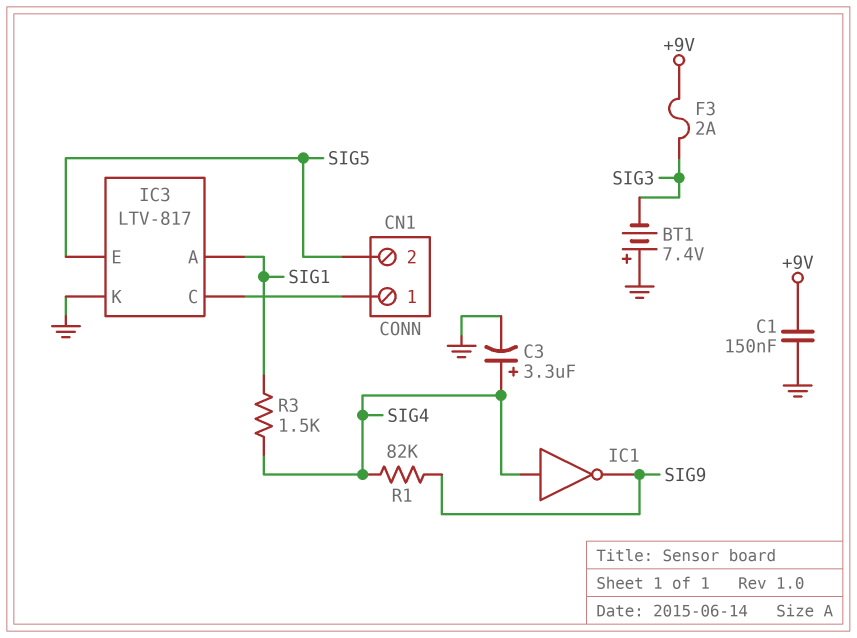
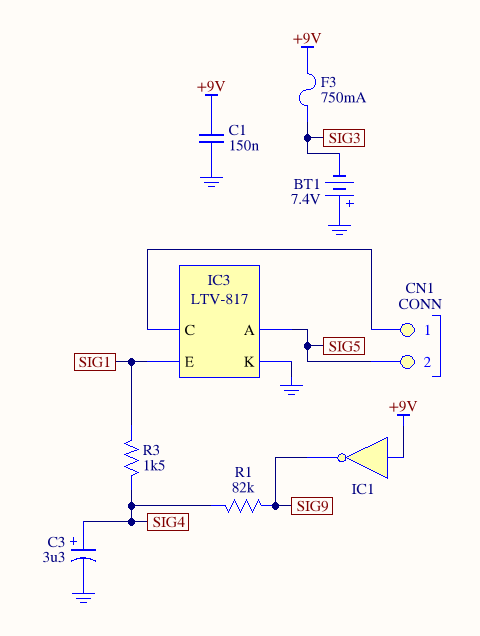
F3: 2A (+9V, SIG3) -> 750mA (+9V, SIG3)
IC1: NOT (in SIG4, out SIG9) -> NOT (in +9V, out SIG9)
IC3 pin A: SIG1 -> SIG5
IC3 pin E: SIG5 -> SIG1

